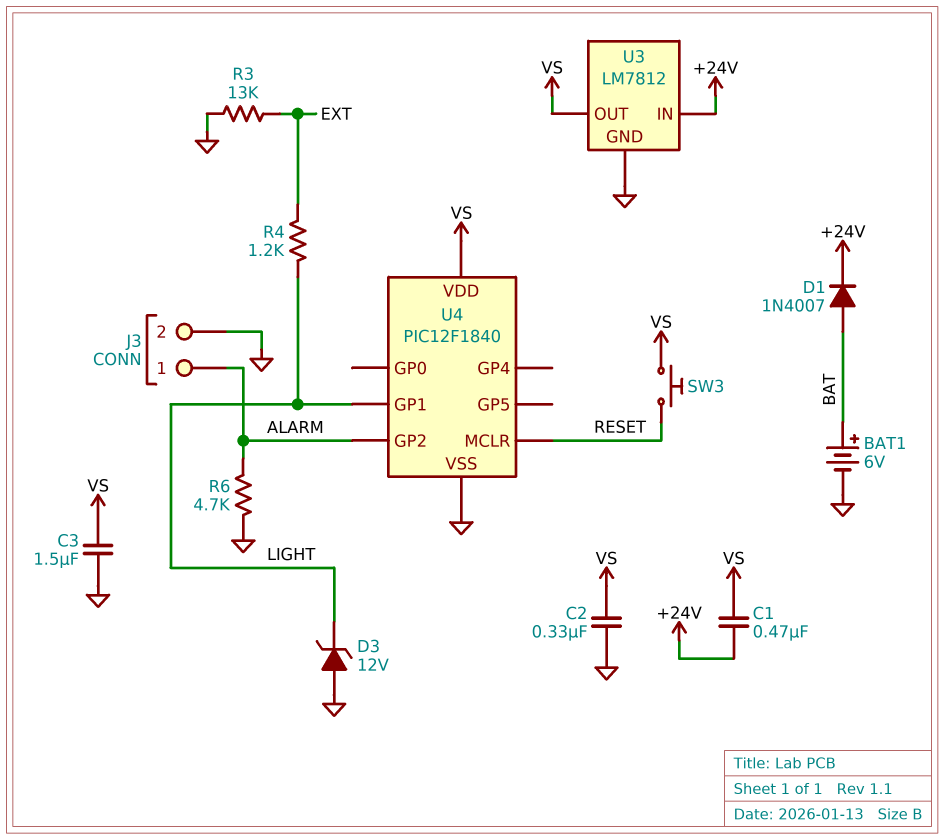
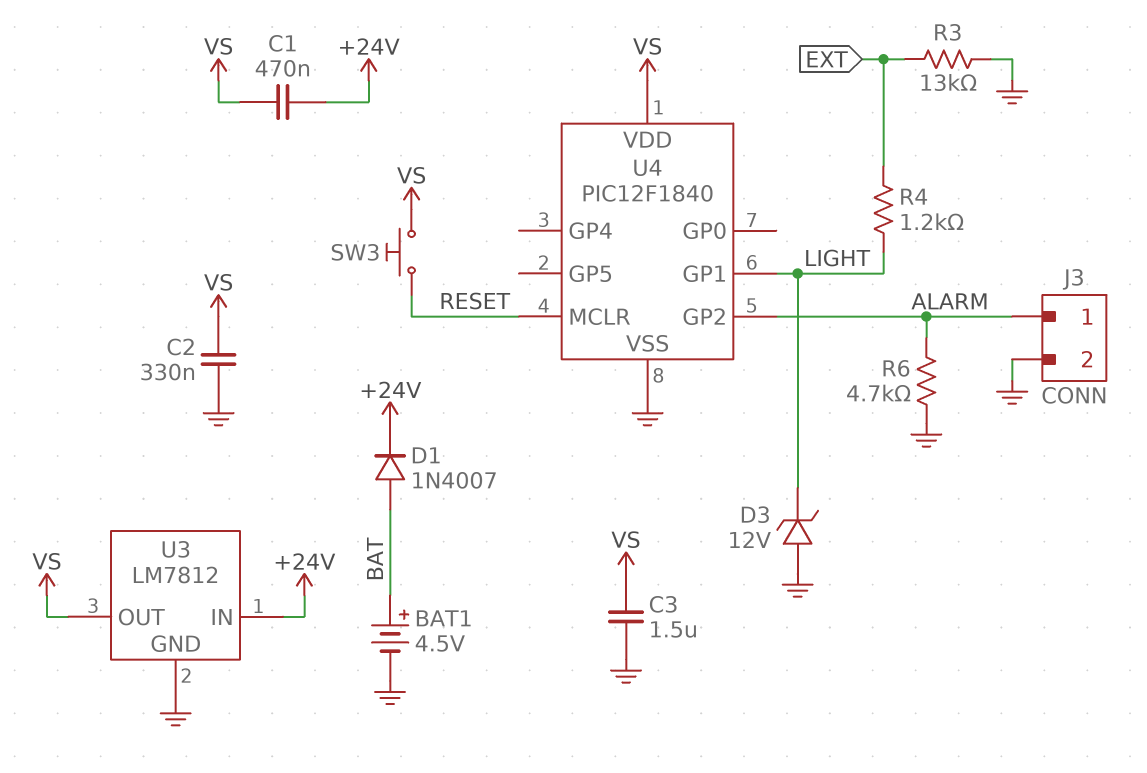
BAT1: 6V (plus BAT, minus GND) -> 4.5V (plus BAT, minus GND)

